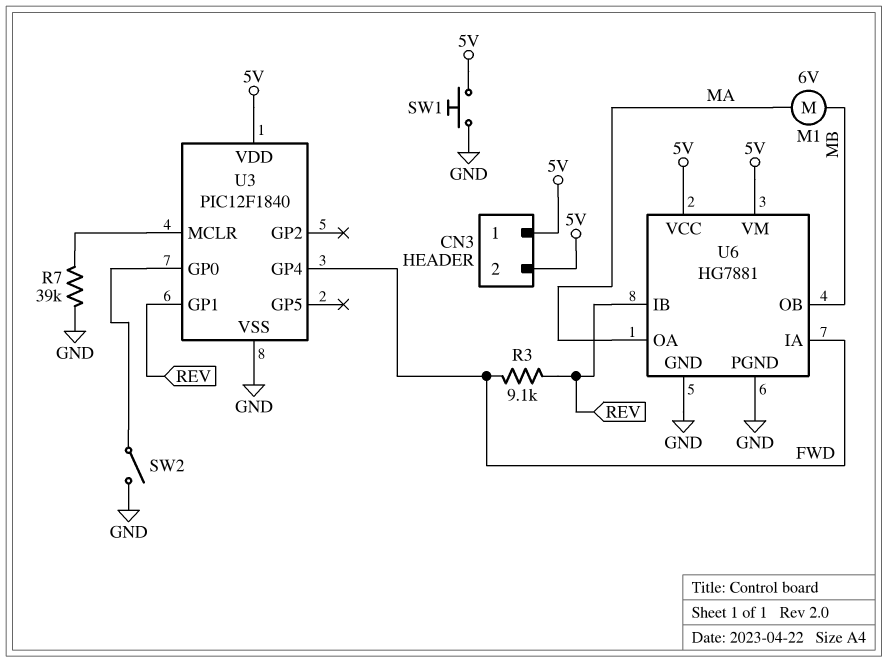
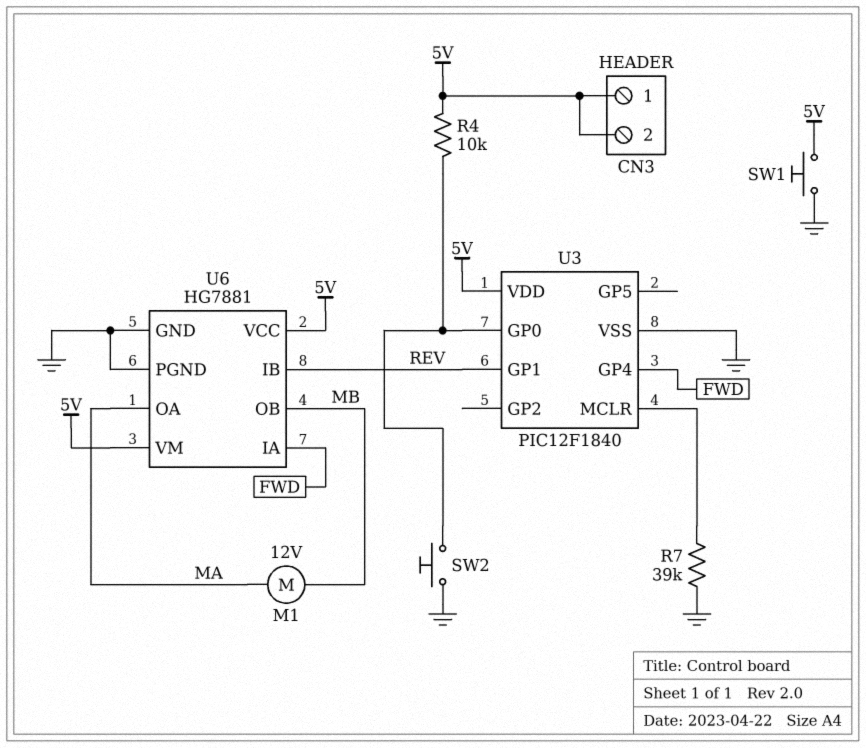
M1: motor 6V (MA, MB) -> motor 12V (MA, MB)
R3: 9.1k (FWD, REV) -> none
R4: none -> 10k (5V, U3/GP0)
SW2: switch (GND, U3/GP0) -> button (GND, U3/GP0)

